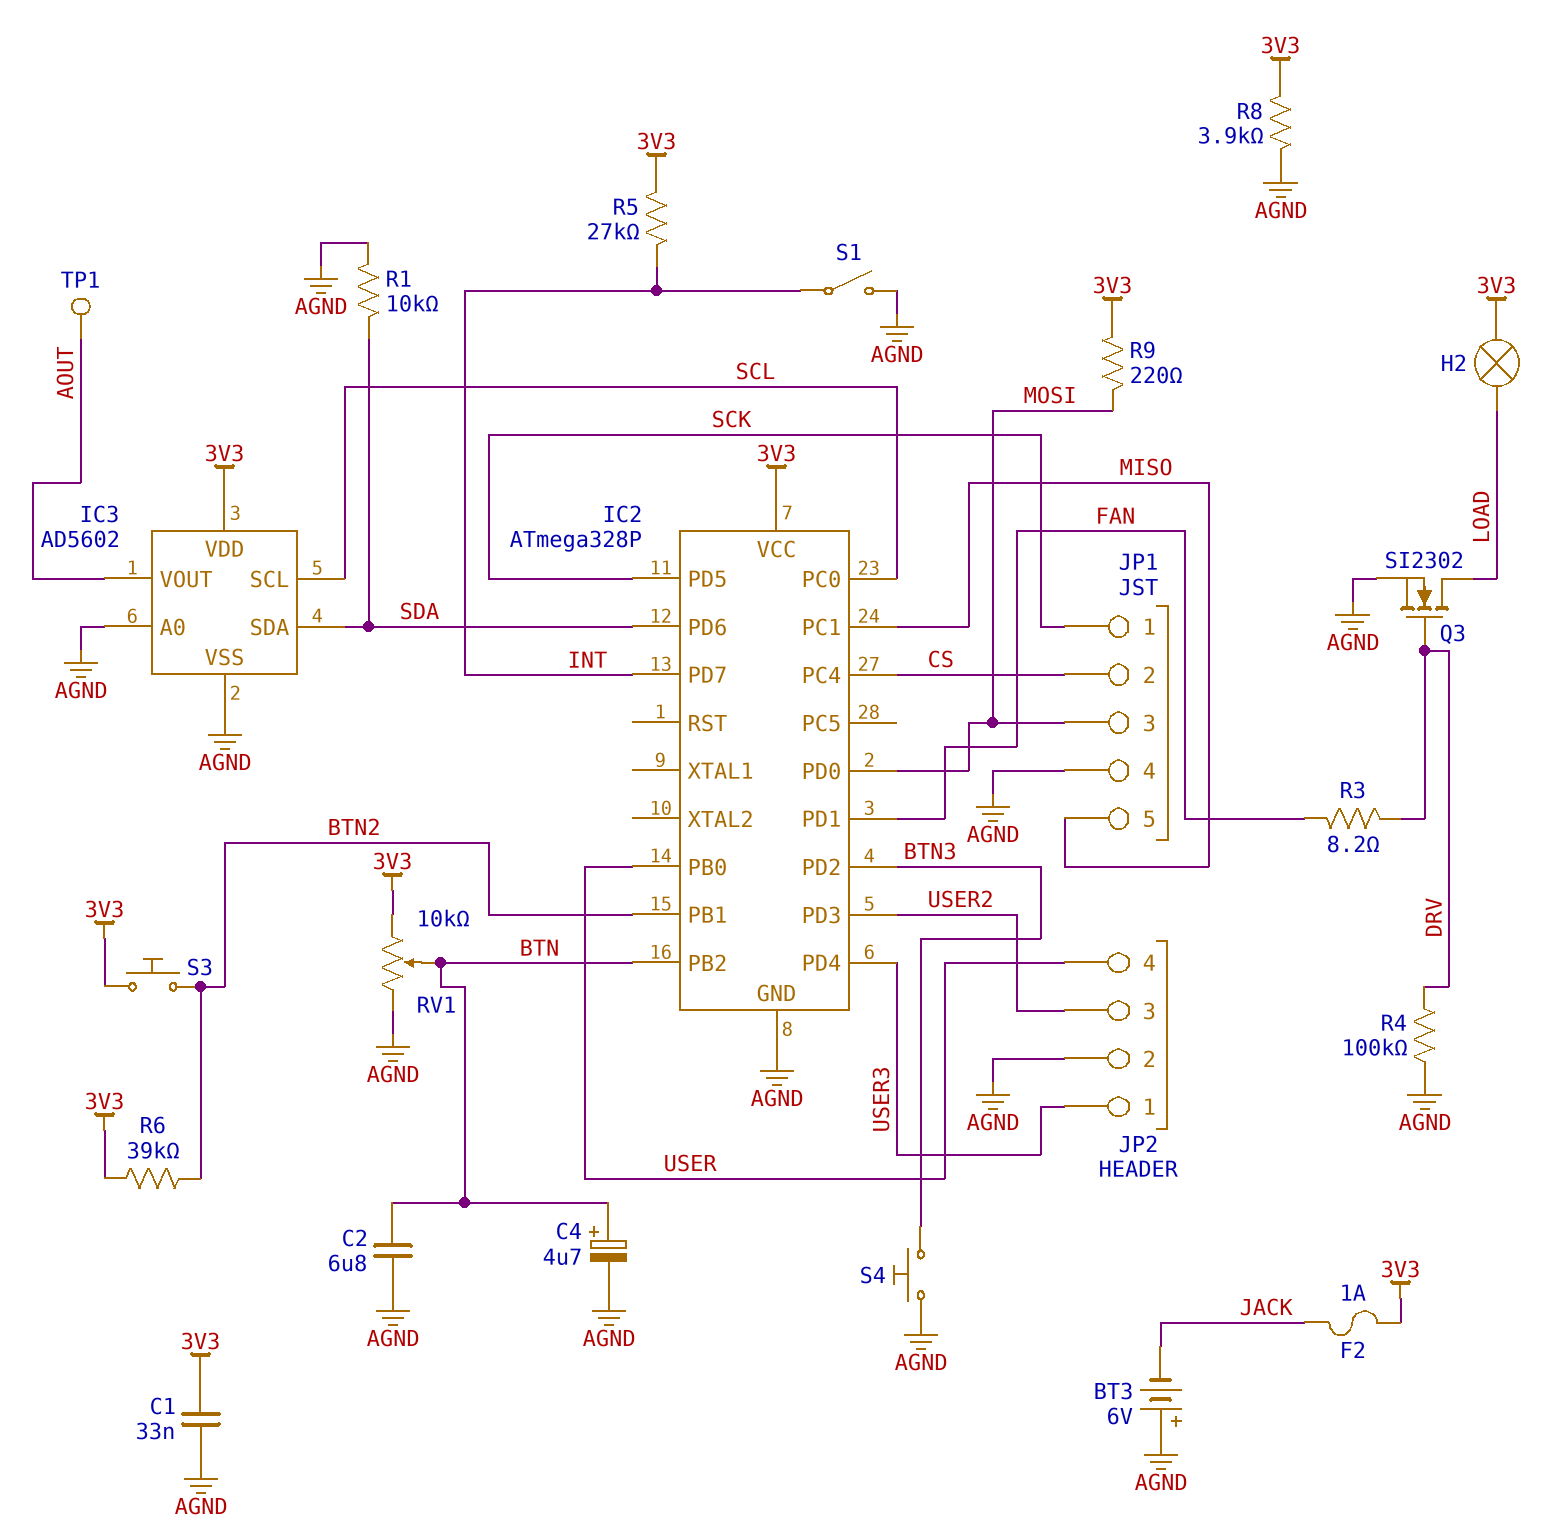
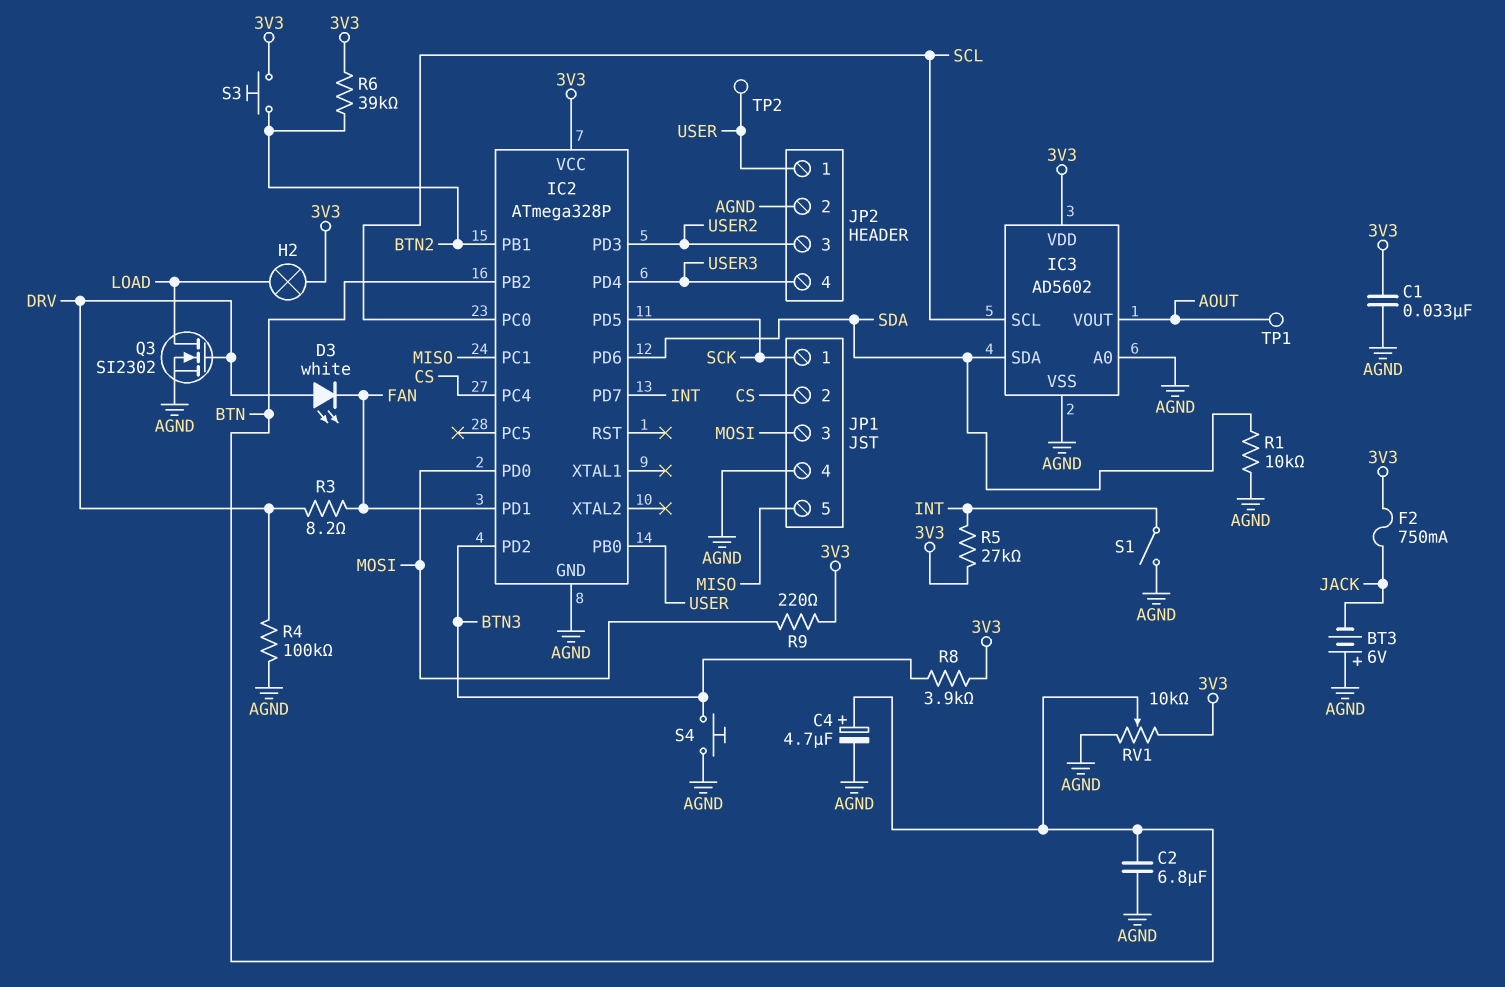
D3: none -> LED white (A DRV, K FAN)
F2: 1A (3V3, JACK) -> 750mA (3V3, JACK)
JP2 pin 1: USER3 -> USER
JP2 pin 4: USER -> USER3
R8: 3.9k (3V3, AGND) -> 3.9k (3V3, BTN3)
TP2: none -> test point (USER)

